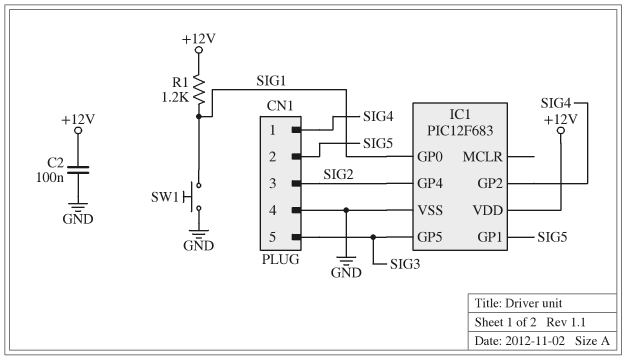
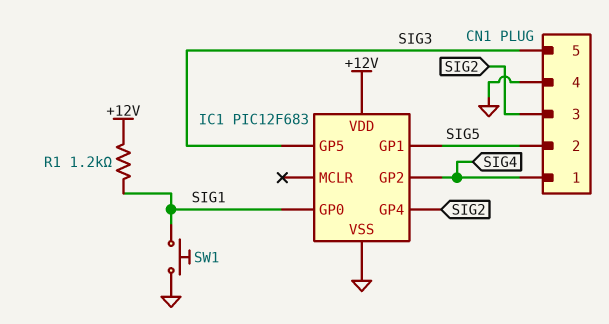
C2: 100nF (+12V, GND) -> none

